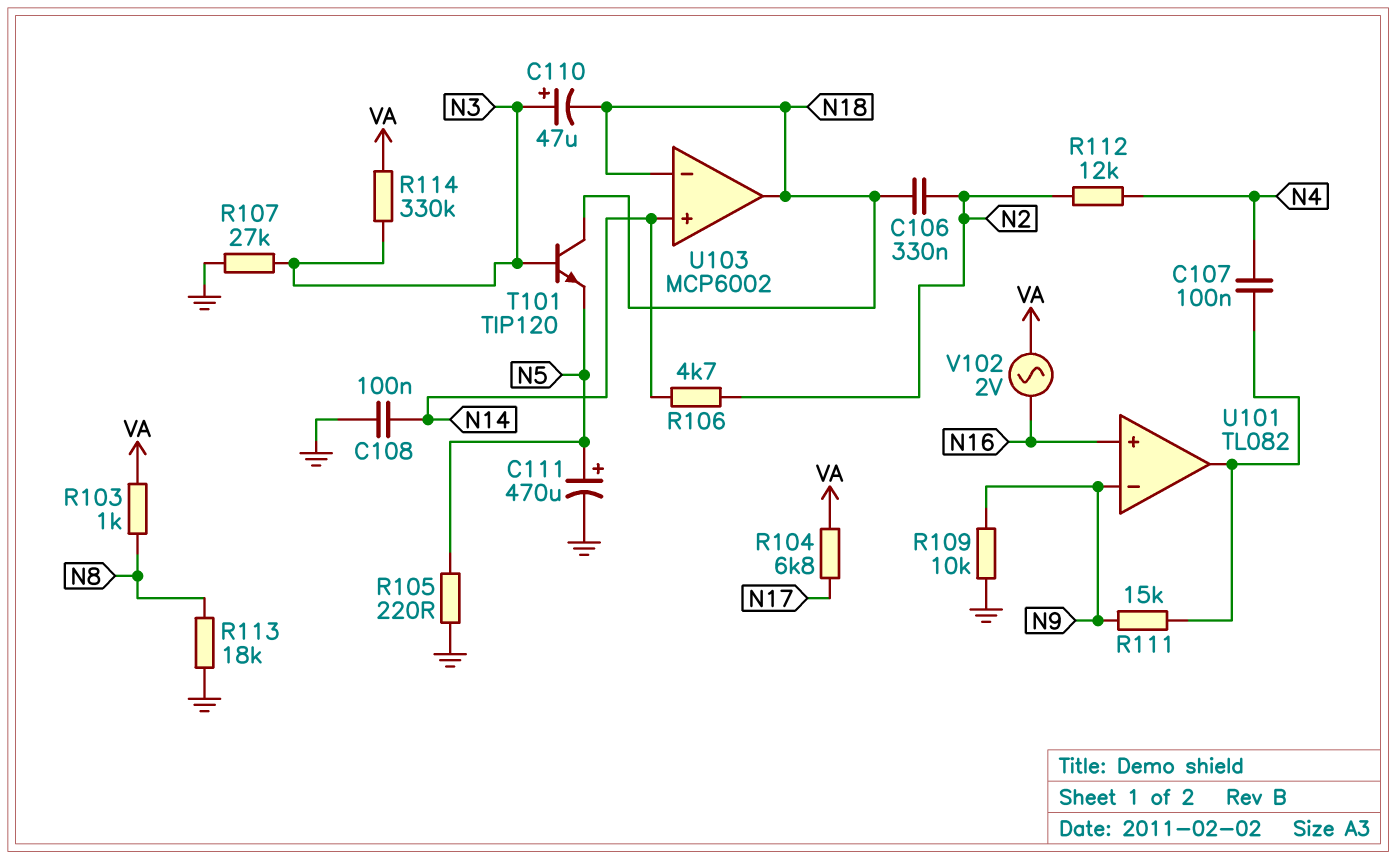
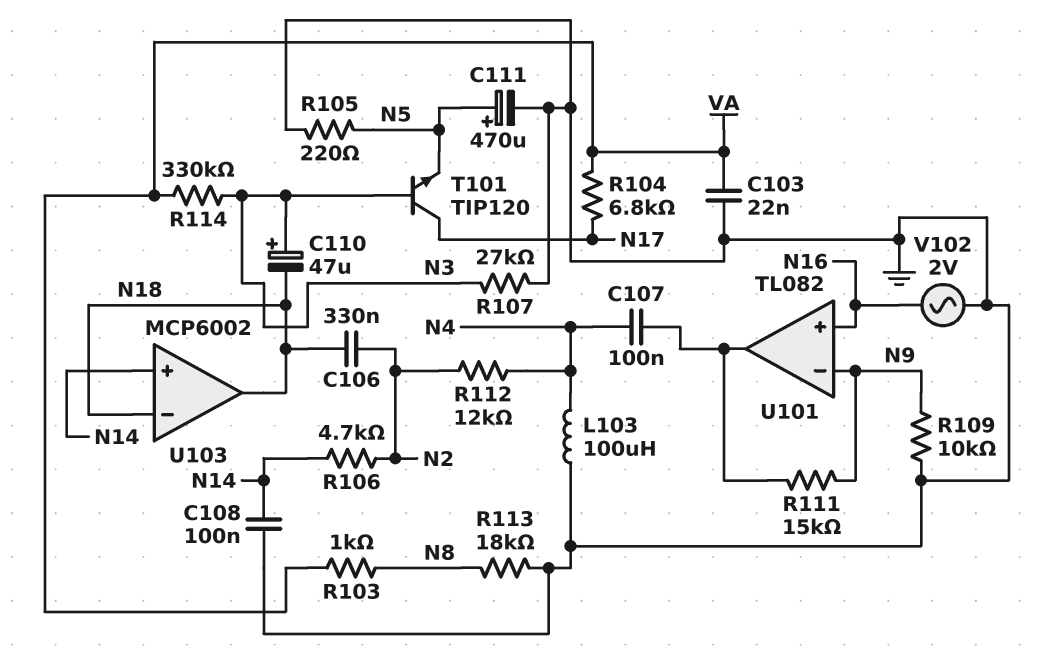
C103: none -> 22nF (GND, VA)
L103: none -> 100uH (GND, N4)
T101: NPN TIP120 (B N3, C N18, E N5) -> NPN TIP120 (B N3, C N17, E N5)
V102: AC 2V (N16, VA) -> AC 2V (GND, N16)

